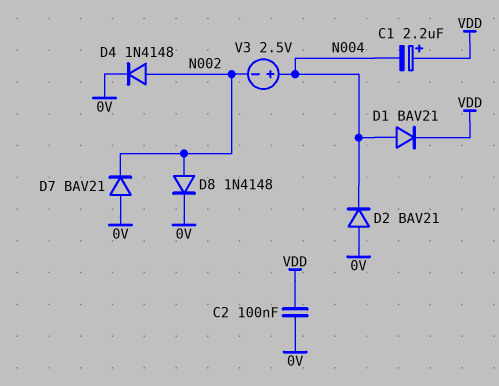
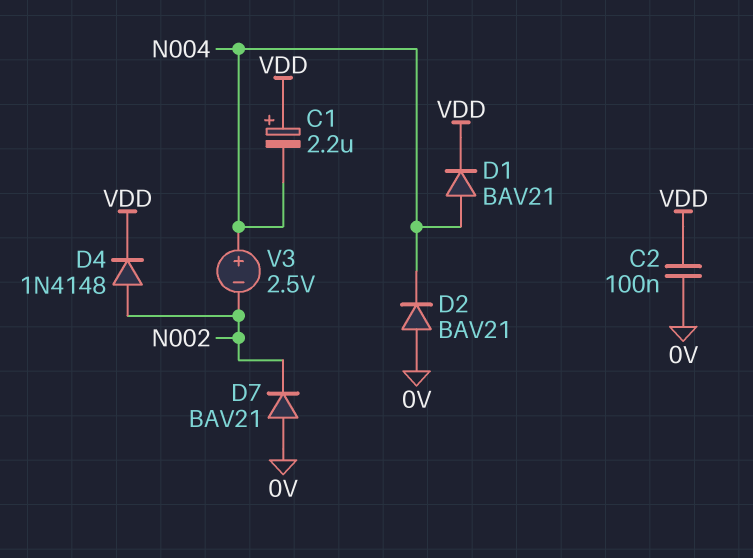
D4: diode 1N4148 (A N002, K 0V) -> diode 1N4148 (A N002, K VDD)
D8: diode 1N4148 (A N002, K 0V) -> none

